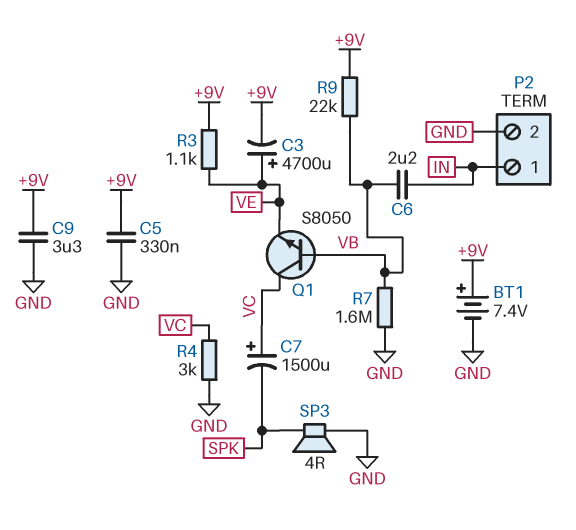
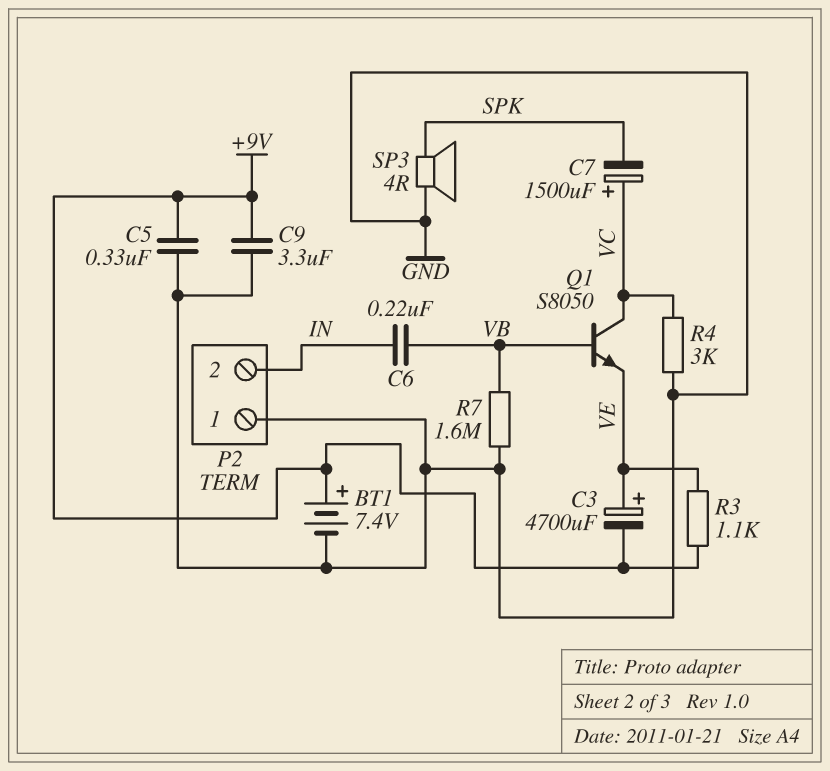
C6: 2.2uF (IN, VB) -> 220nF (IN, VB)
P2 pin 1: IN -> GND
P2 pin 2: GND -> IN
R9: 22k (+9V, VB) -> none

